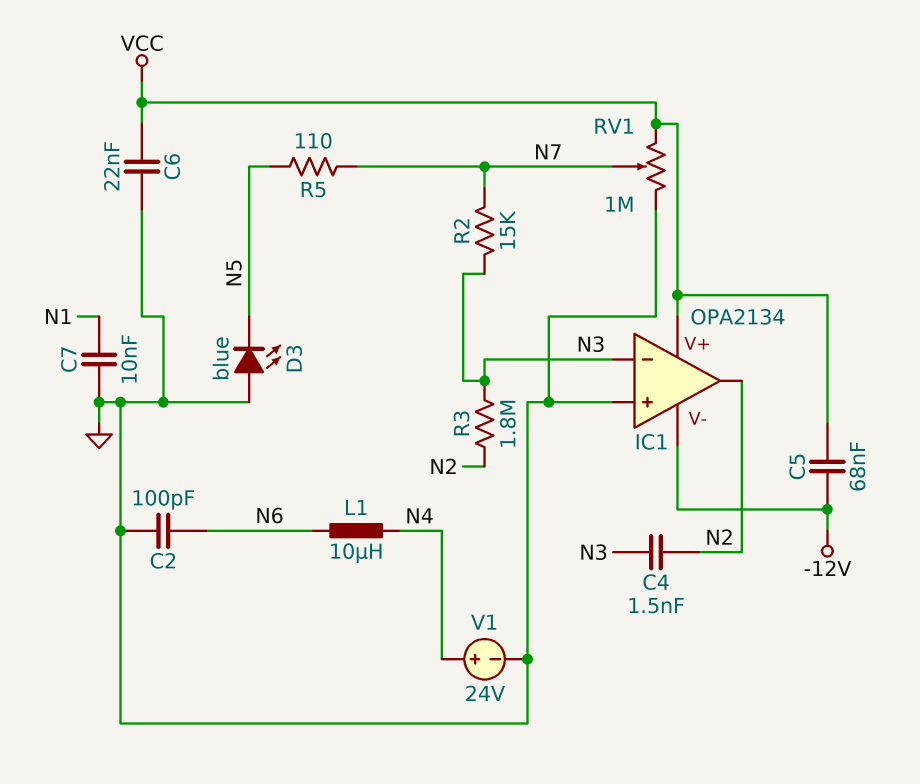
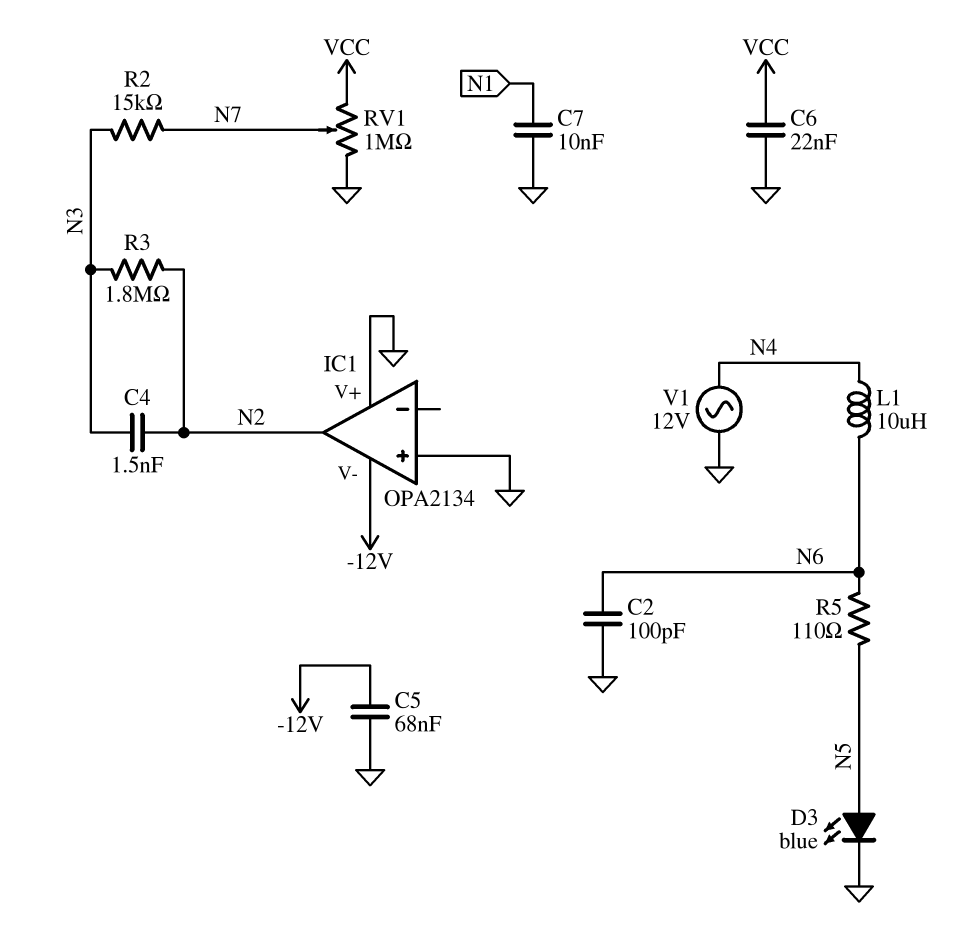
C5: 68nF (-12V, VCC) -> 68nF (-12V, GND)
D3: LED blue (A GND, K N5) -> LED blue (A N5, K GND)
IC1 pin V+: VCC -> GND
IC1 pin in-: N3 -> none
R5: 110 (N5, N7) -> 110 (N5, N6)
V1: 24V (plus N4, minus GND) -> AC 12V (GND, N4)

